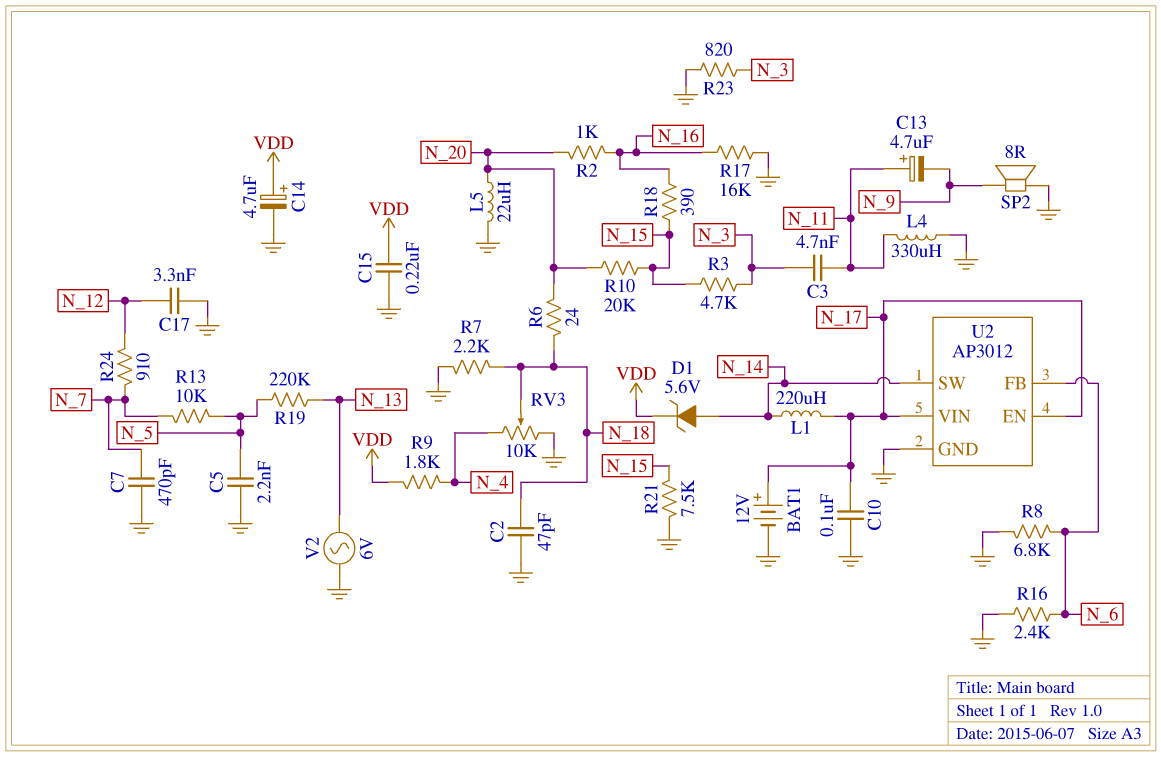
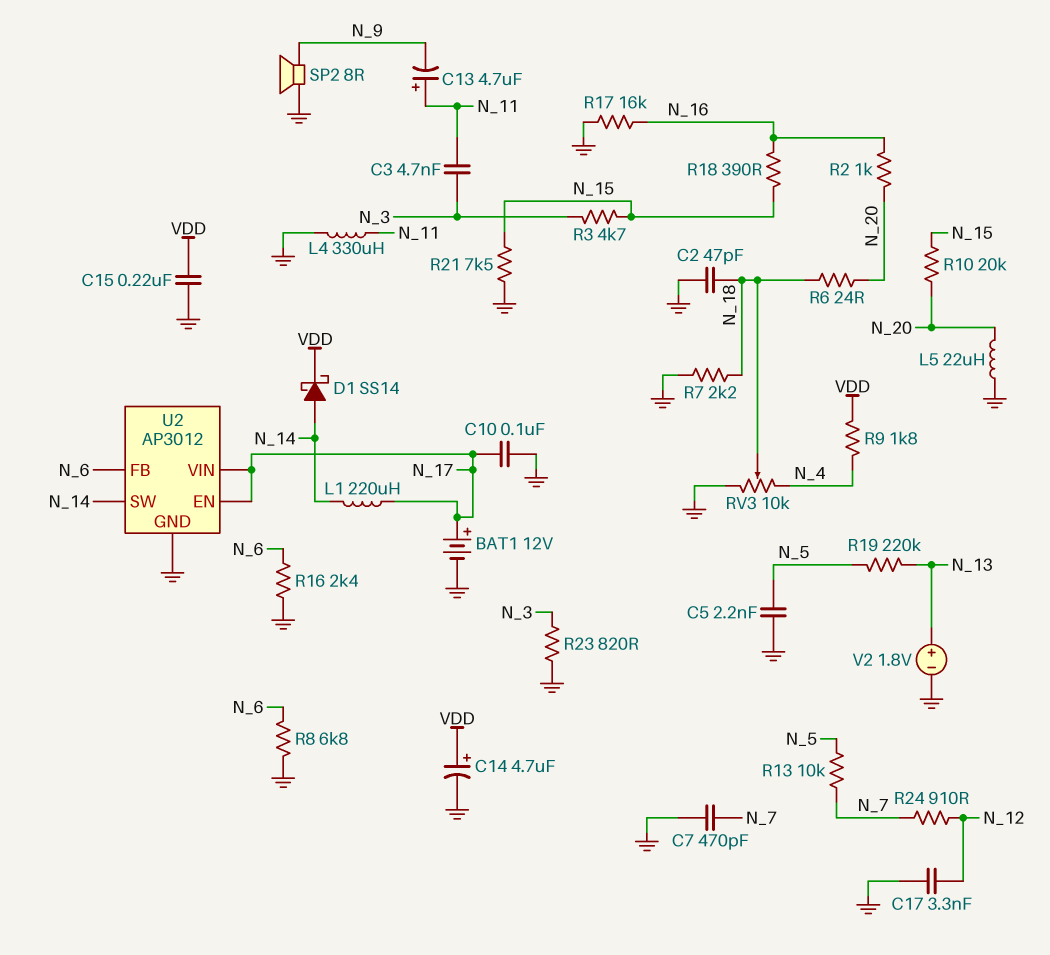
D1: zener 5.6V (A N_14, K VDD) -> schottky SS14 (A N_14, K VDD)
V2: AC 6V (GND, N_13) -> 1.8V (plus N_13, minus GND)

